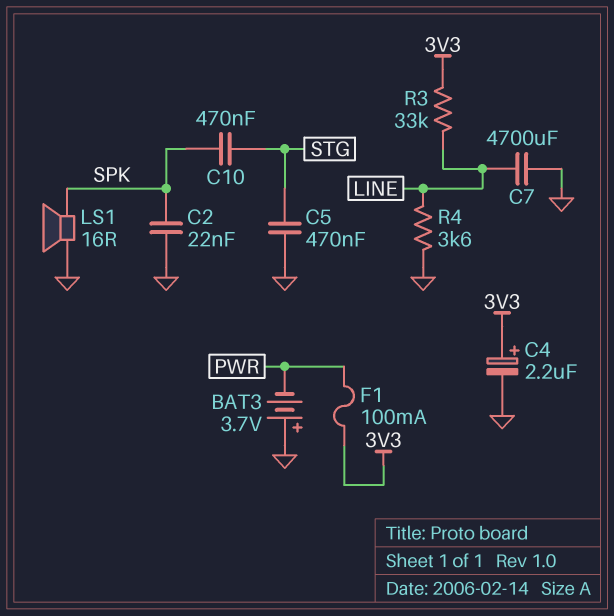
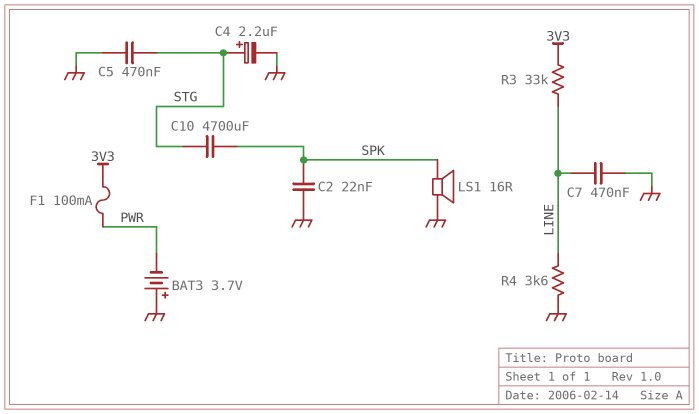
C4: 2.2uF (plus 3V3, minus GND) -> 2.2uF (plus STG, minus GND)
C7: 4700uF (GND, LINE) -> 470nF (GND, LINE)
C10: 470nF (SPK, STG) -> 4700uF (SPK, STG)

